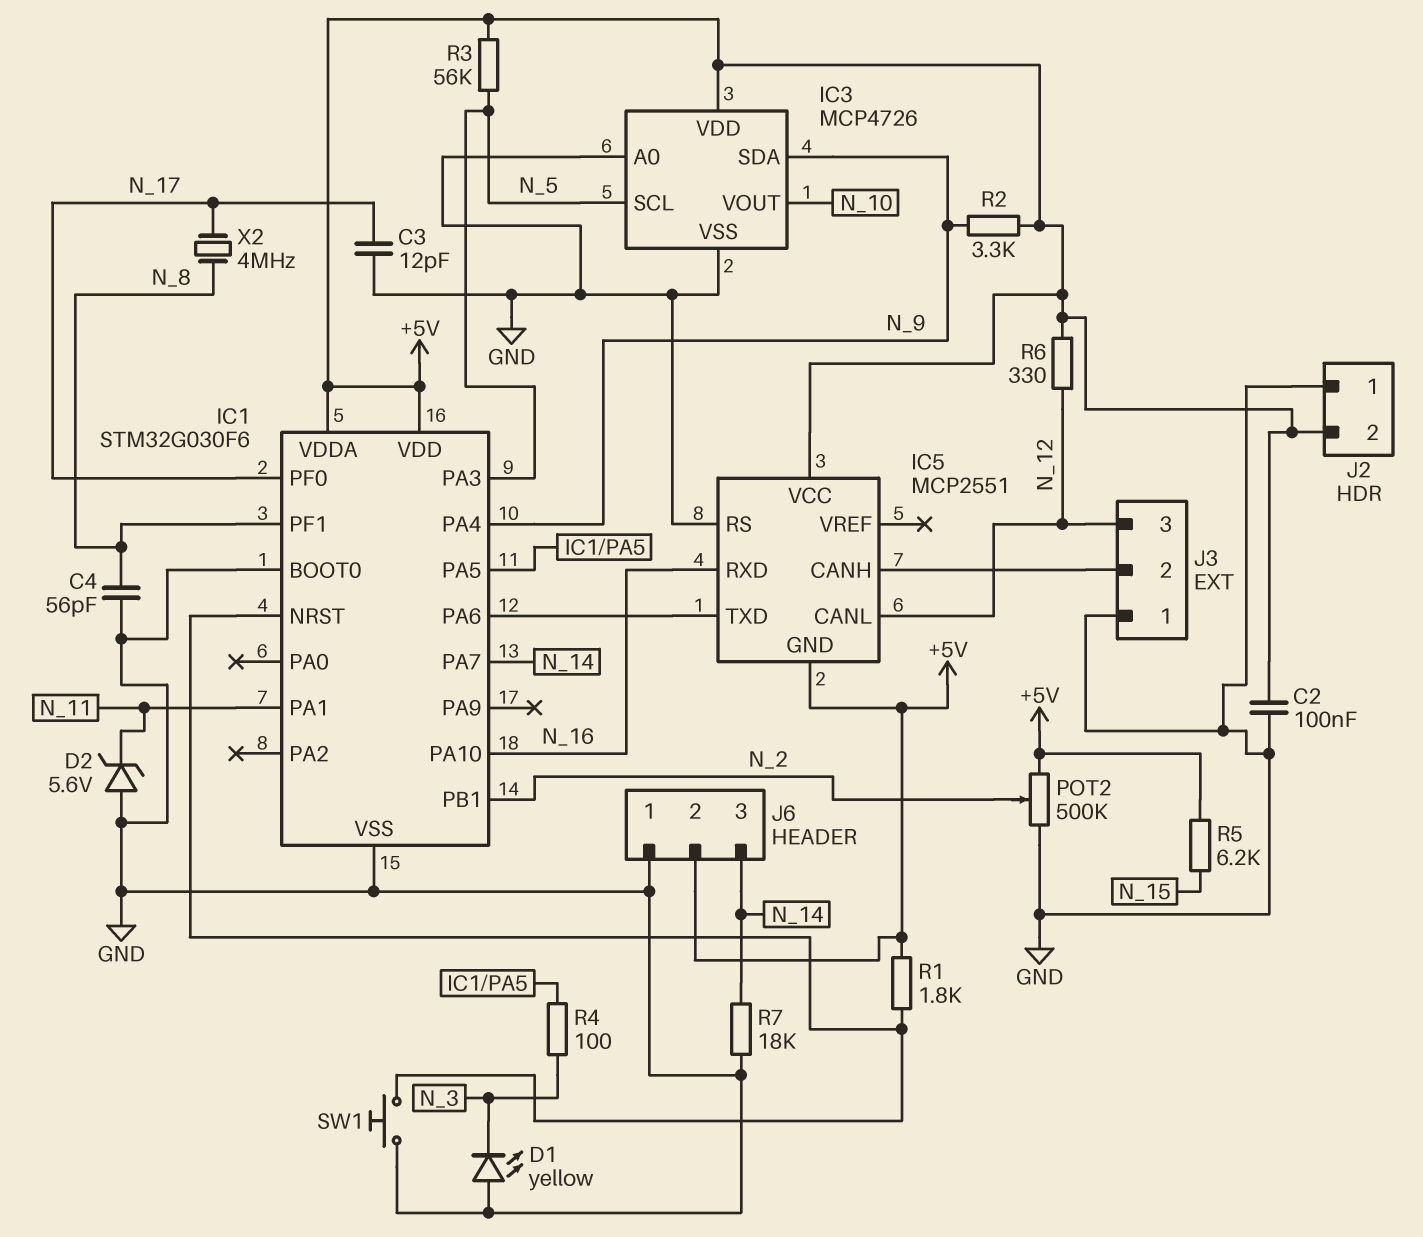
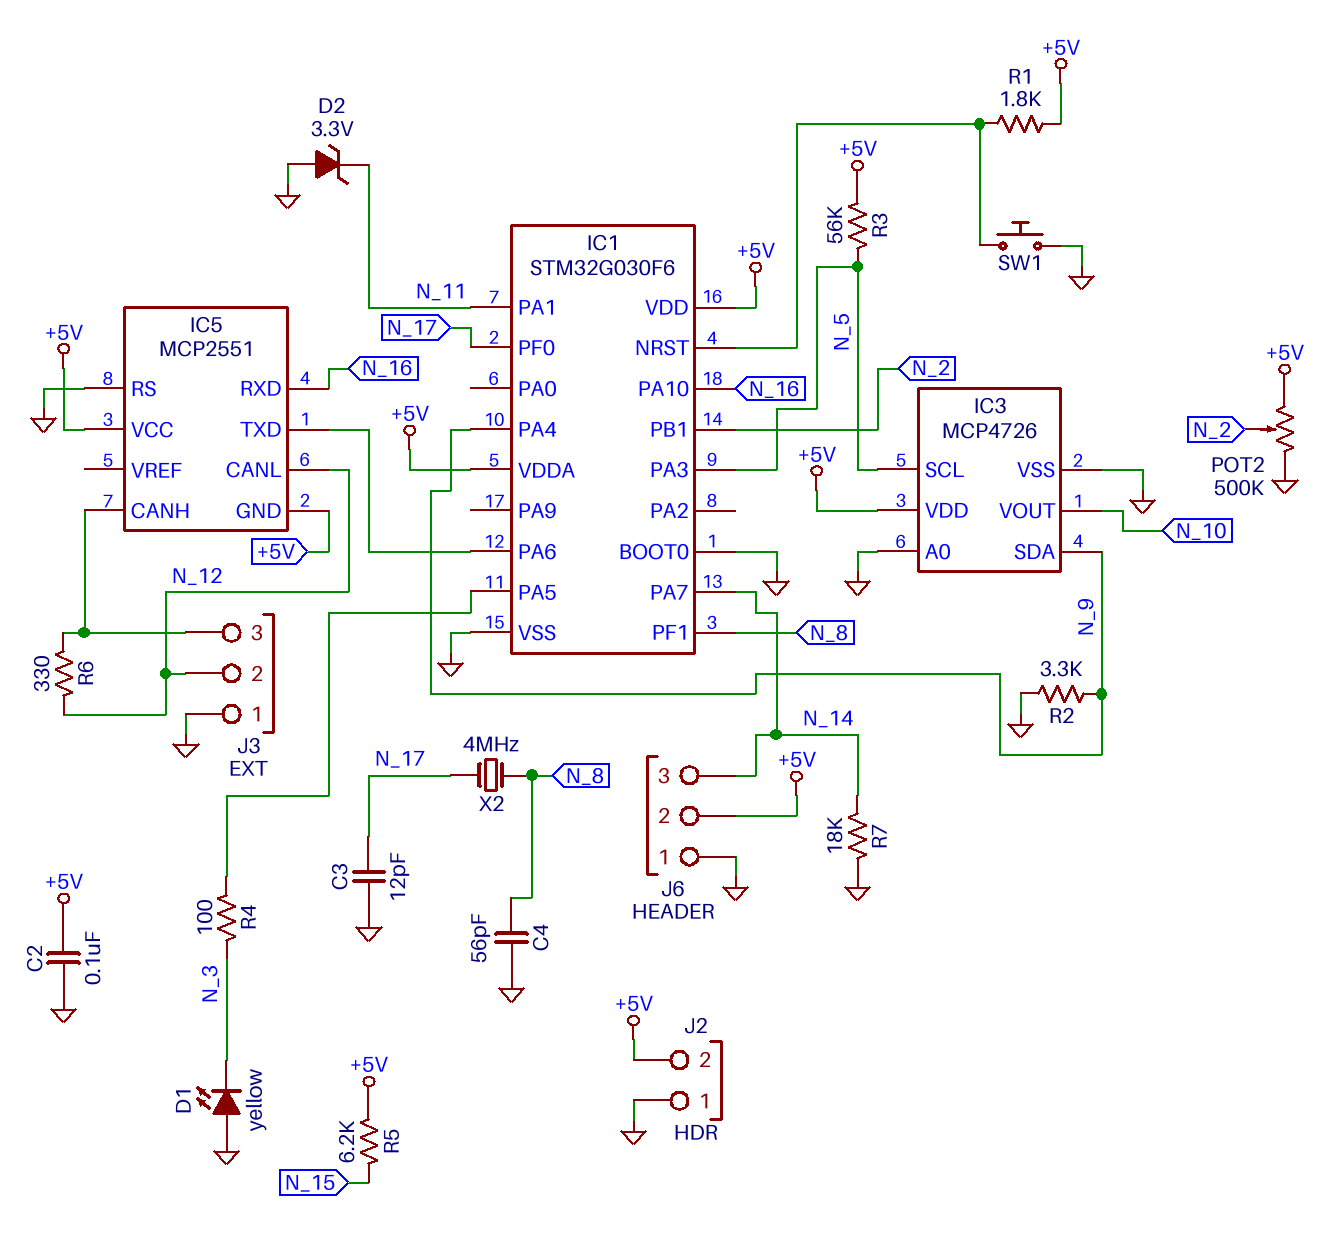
D2: zener 5.6V (A GND, K N_11) -> zener 3.3V (A GND, K N_11)
J3 pin 2: IC5/CANH -> N_12
J3 pin 3: N_12 -> IC5/CANH
R2: 3.3k (+5V, N_9) -> 3.3k (GND, N_9)
R6: 330 (+5V, N_12) -> 330 (IC5/CANH, N_12)

